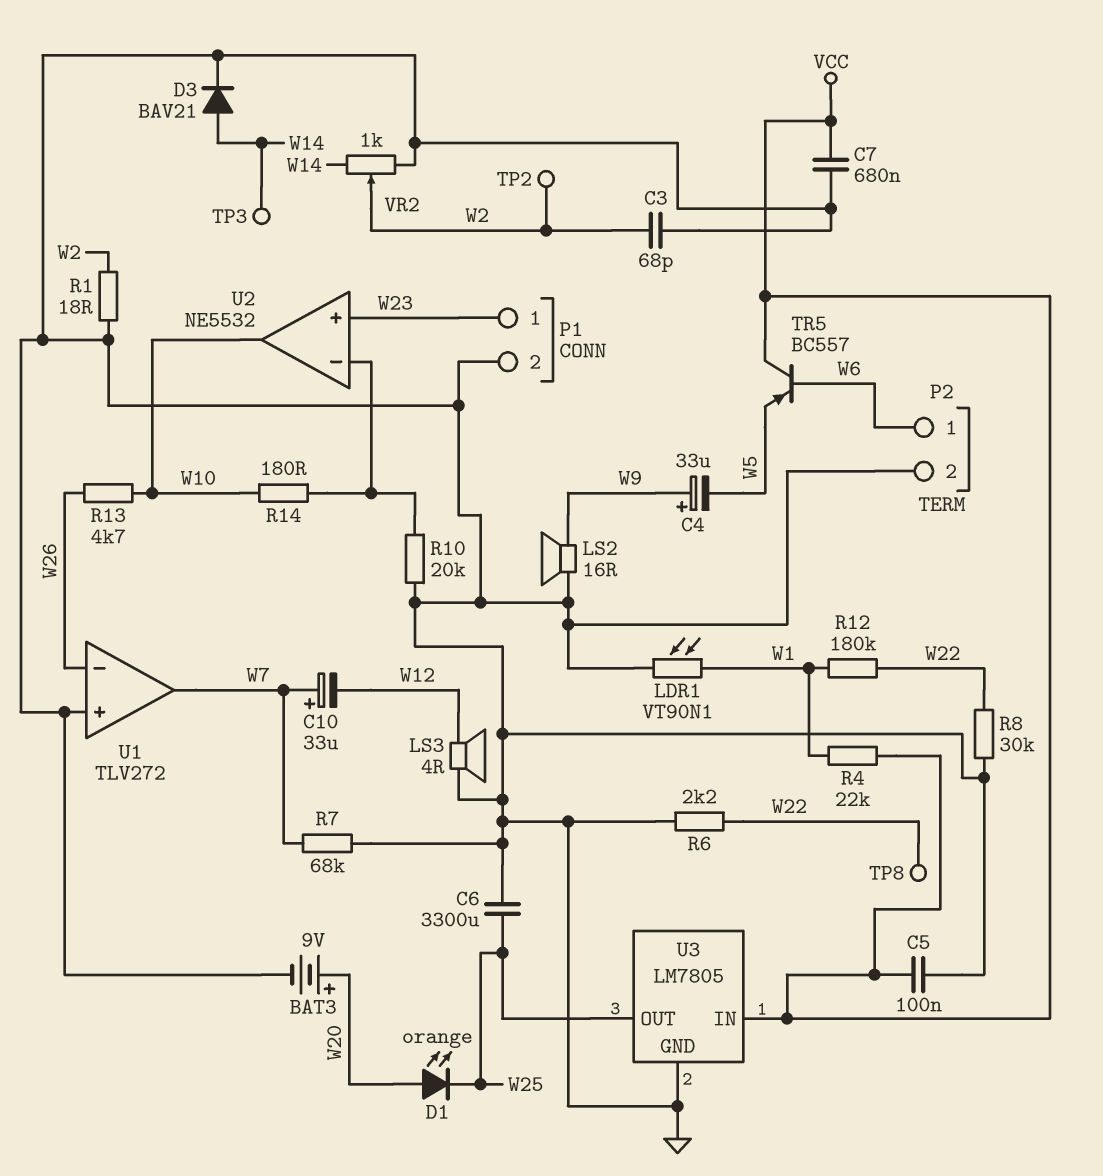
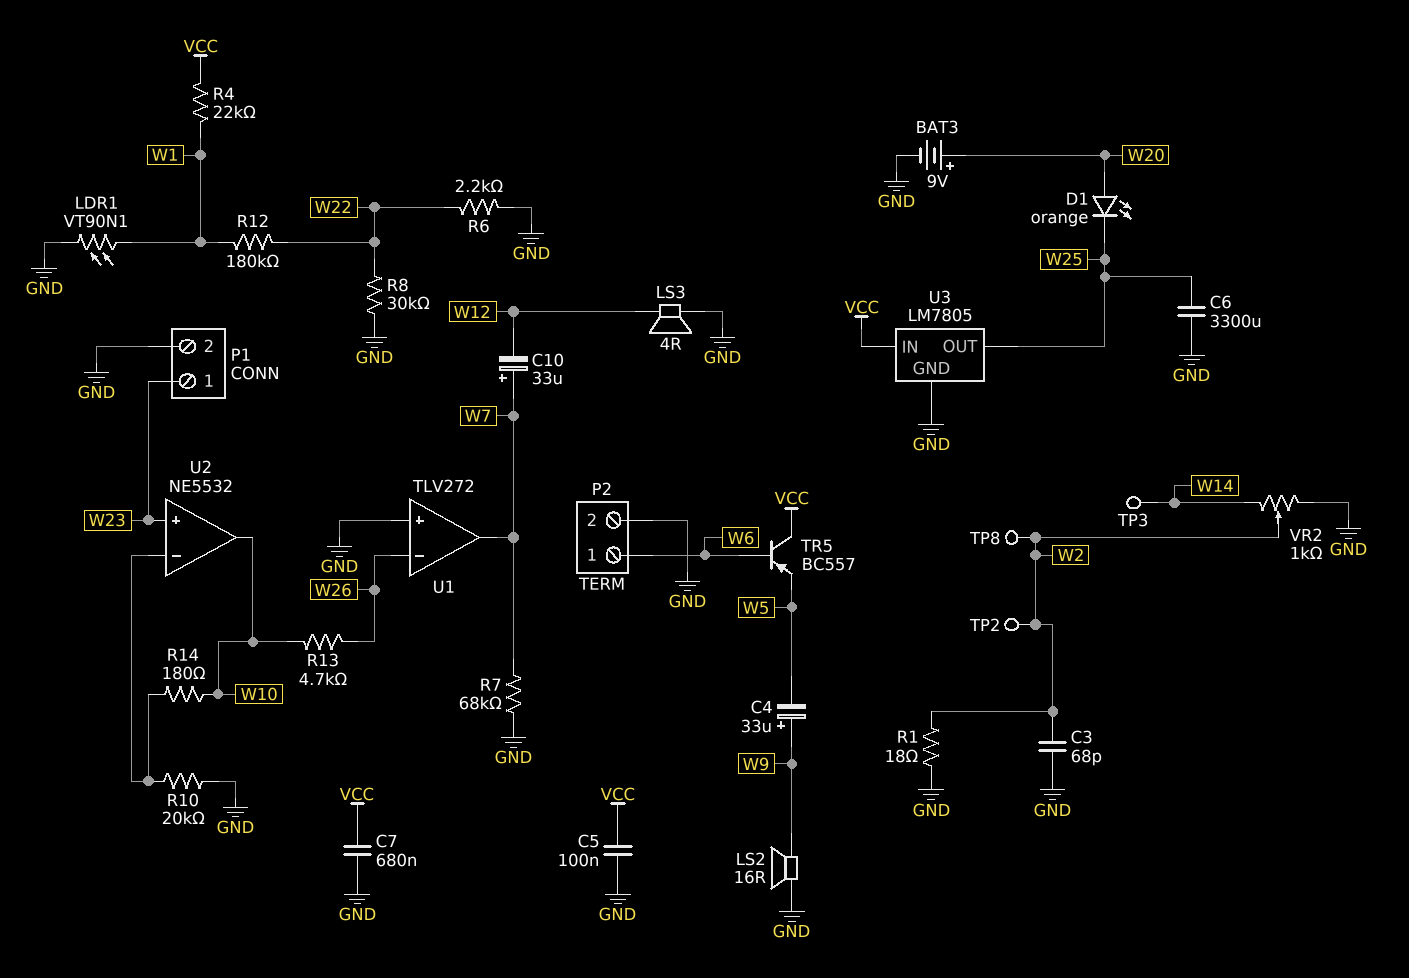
D3: diode BAV21 (A W14, K GND) -> none
TP8: test point (W22) -> test point (W2)

